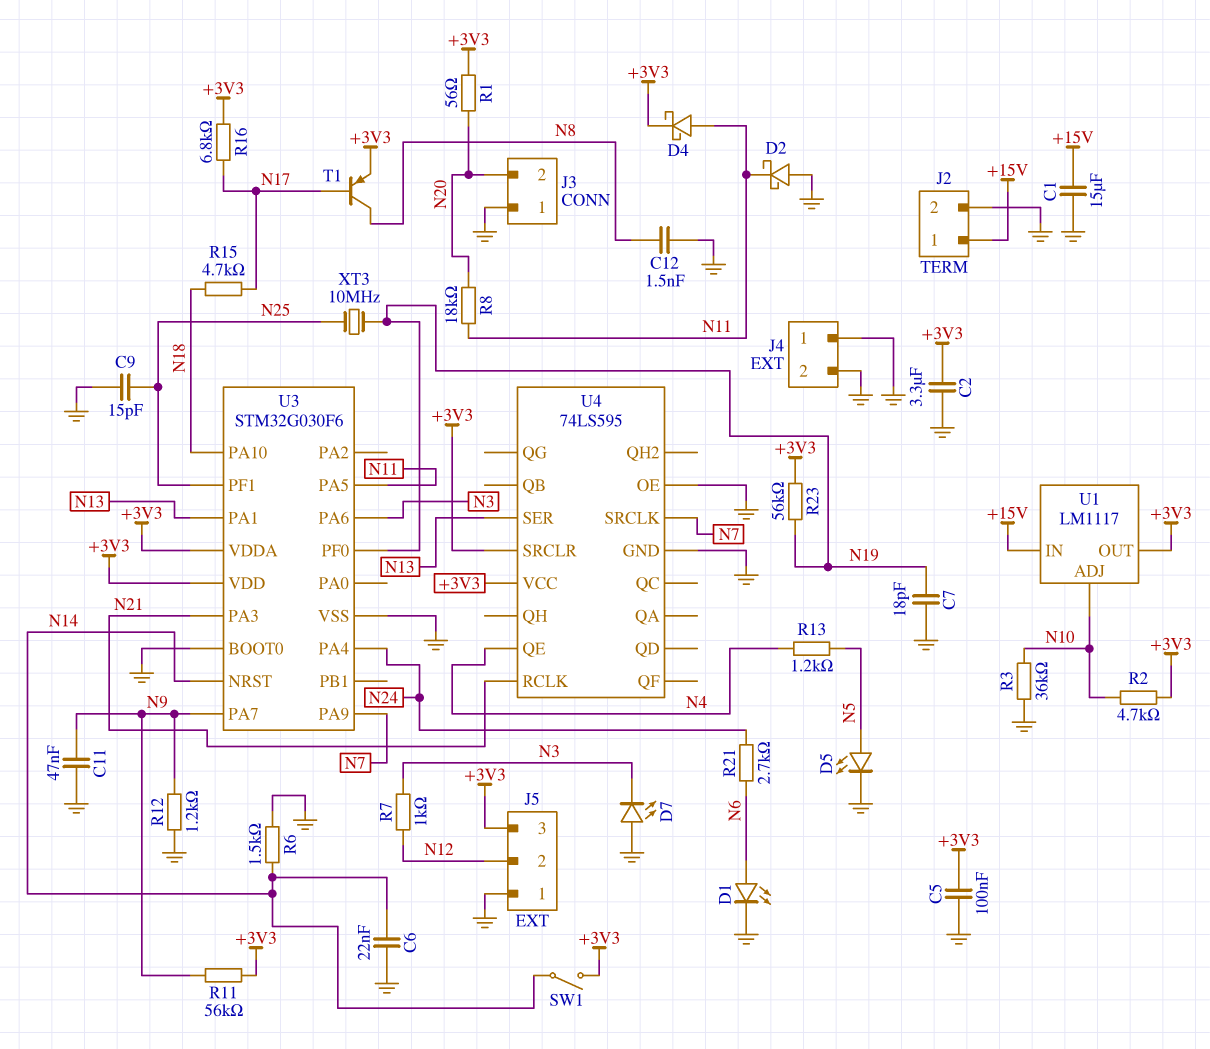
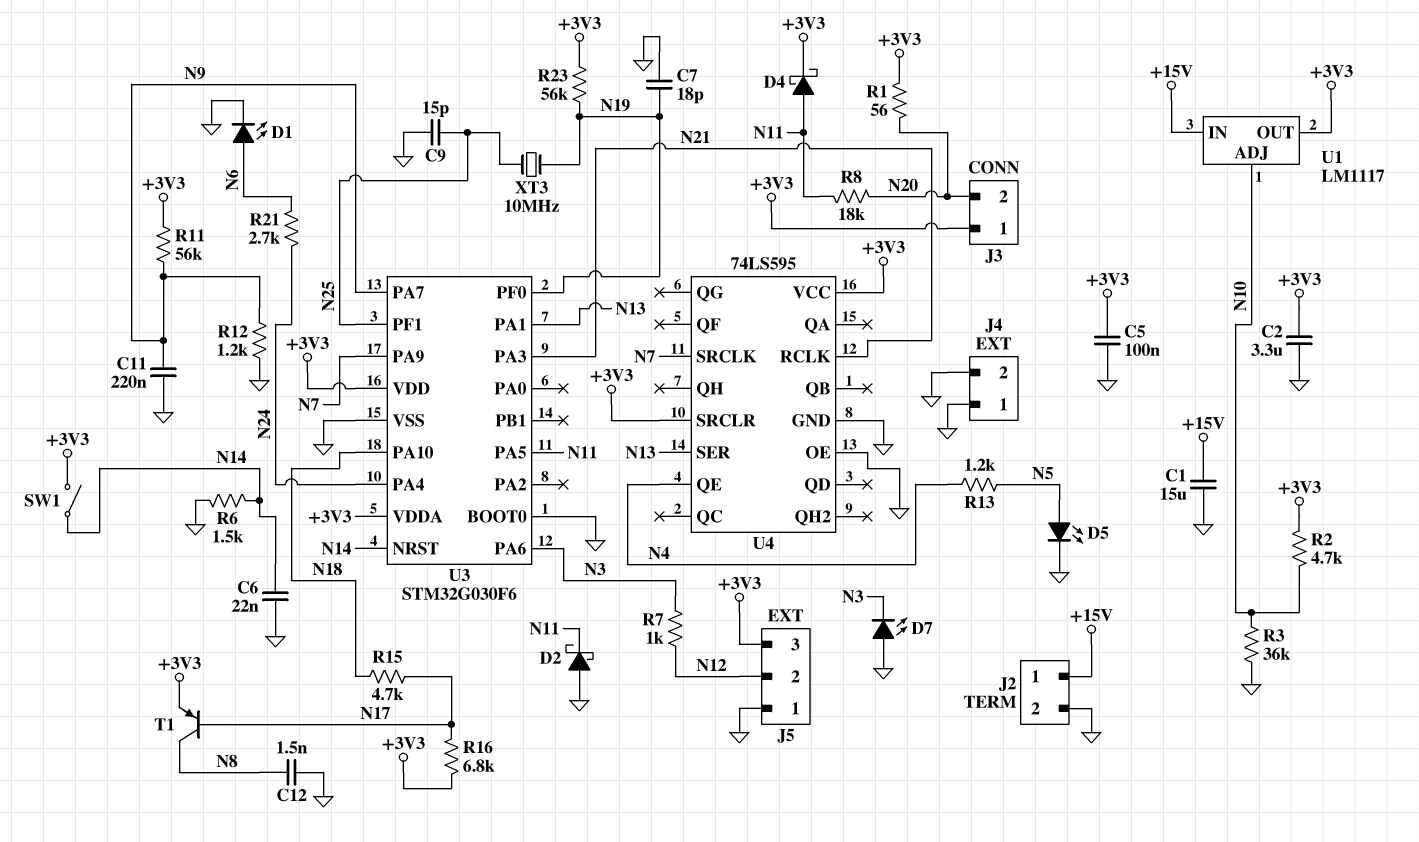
C11: 47nF (GND, N9) -> 220nF (GND, N9)
J3 pin 1: GND -> +3V3

